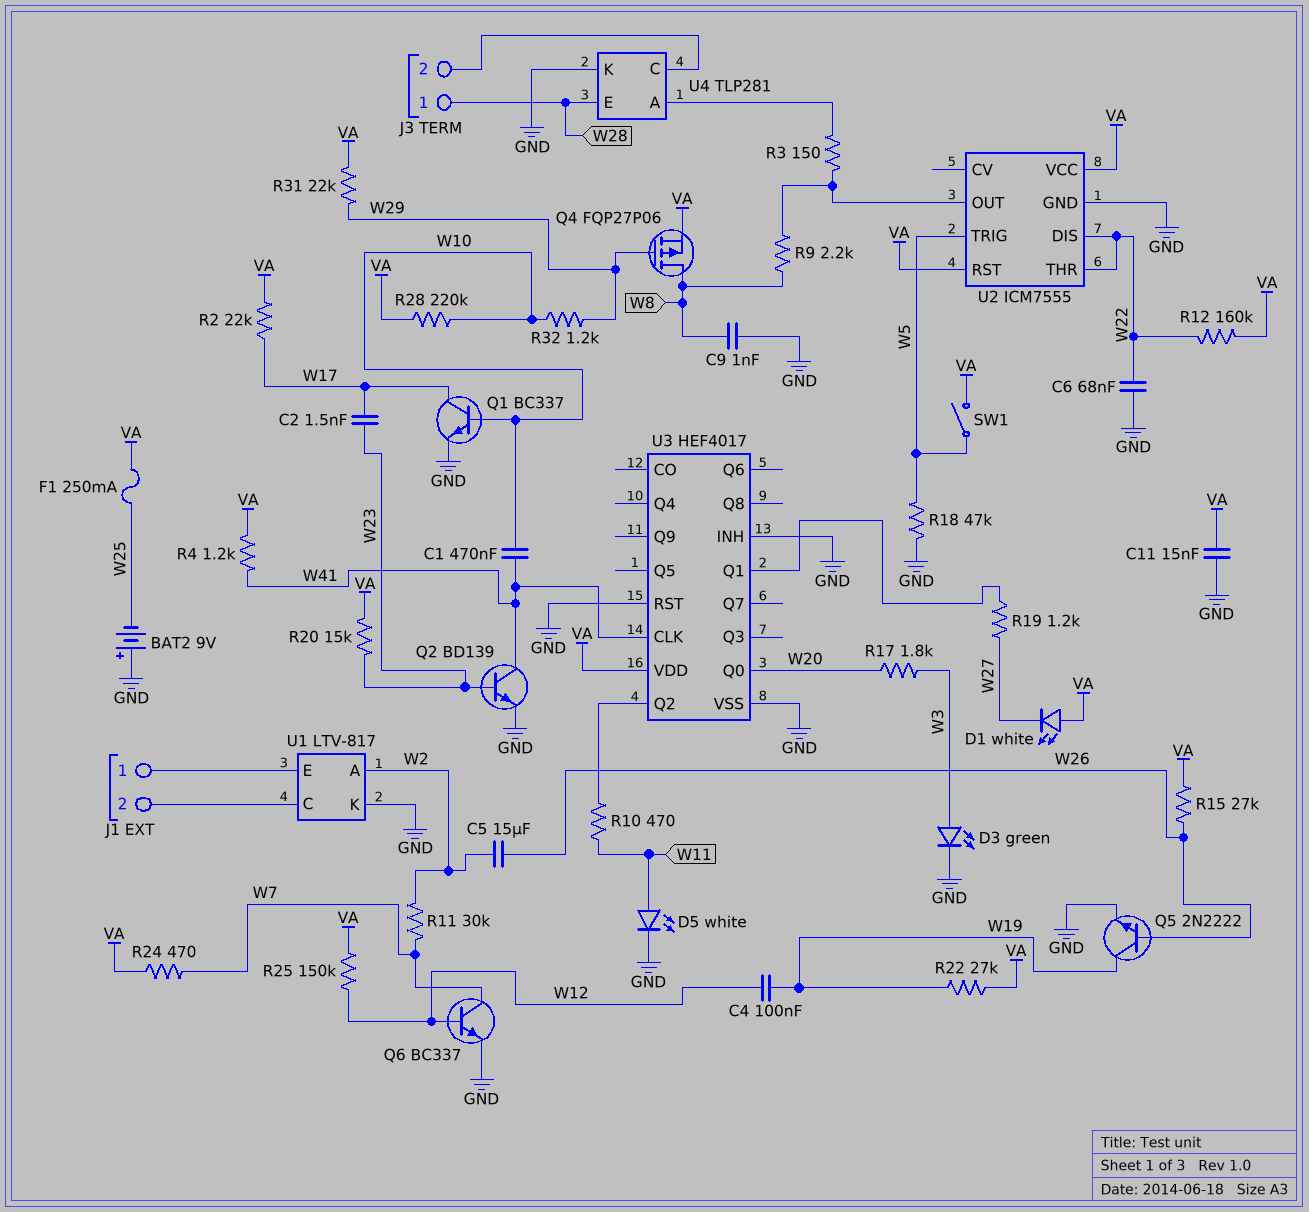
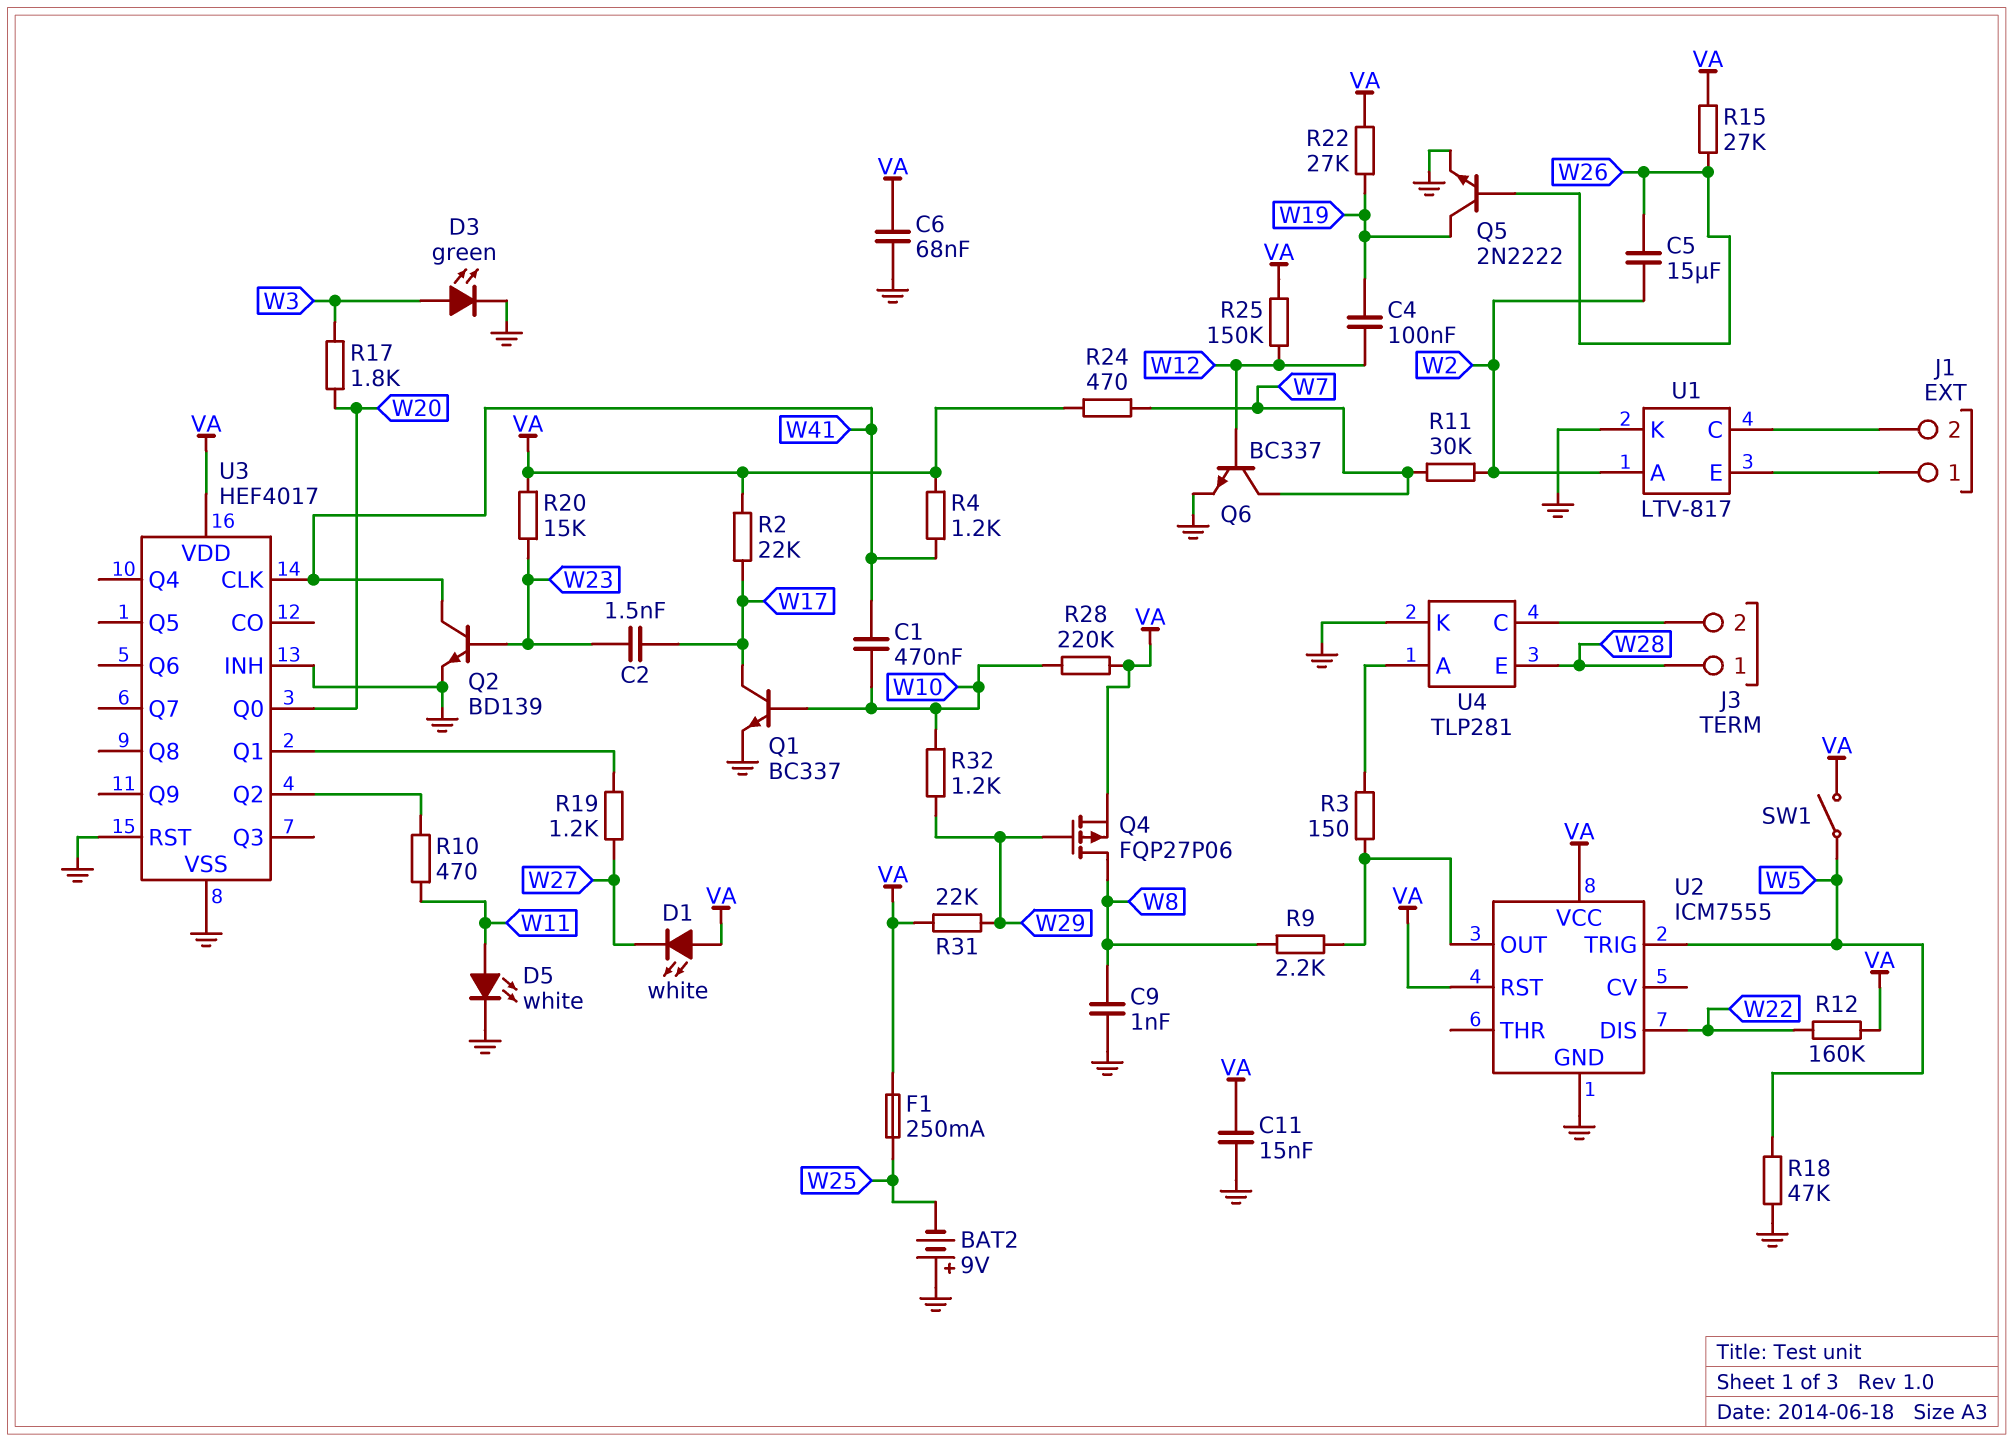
C6: 68nF (GND, W22) -> 68nF (GND, VA)
U2 pin THR: W22 -> none

